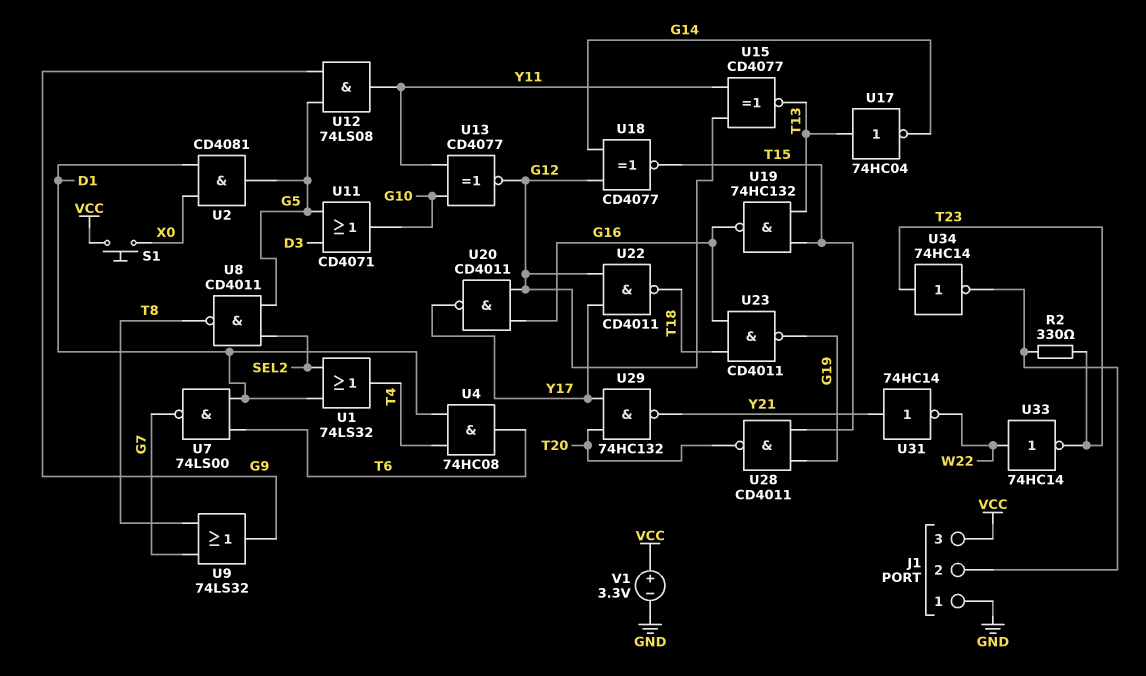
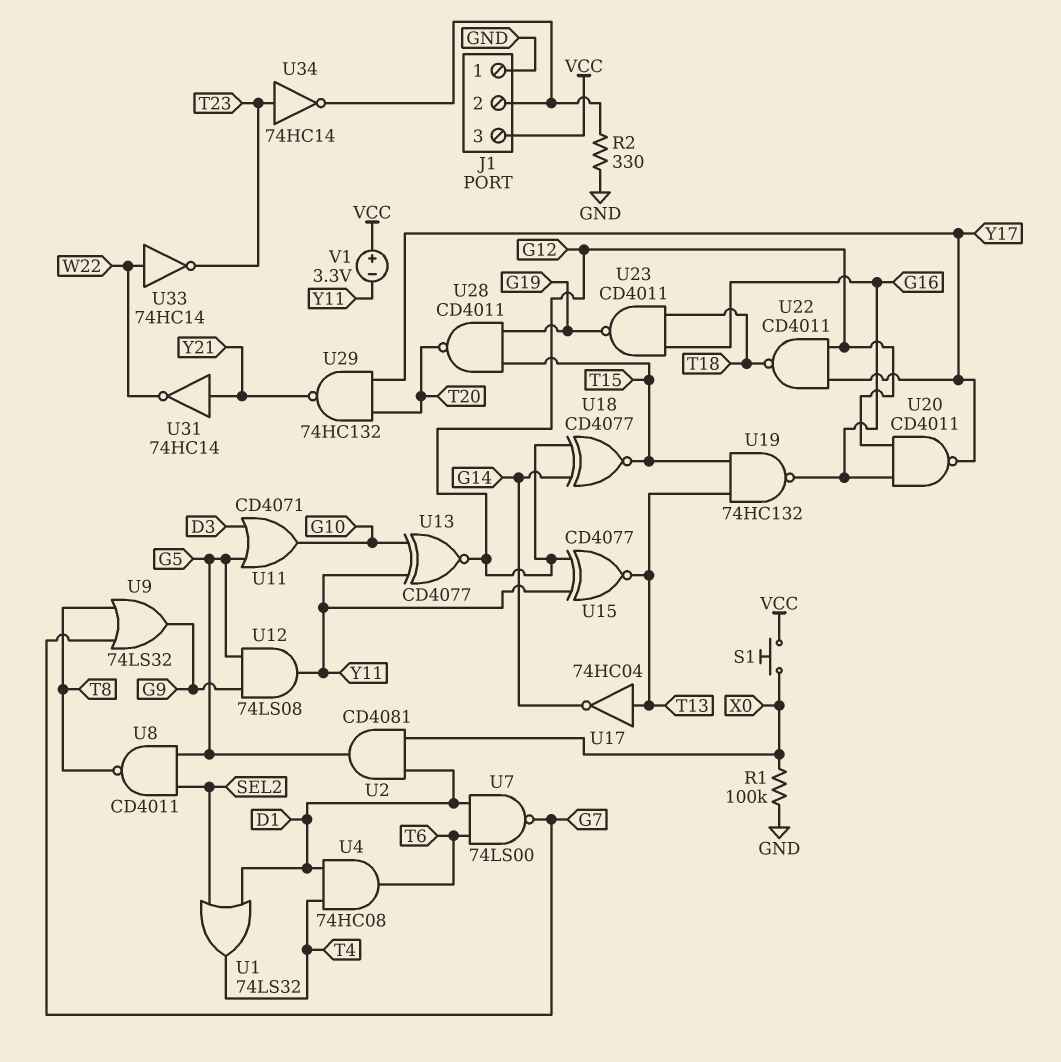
R1: none -> 100k (GND, X0)
R2: 330 (J1/2, T23) -> 330 (GND, J1/2)
V1: 3.3V (plus VCC, minus GND) -> 3.3V (plus VCC, minus Y11)

